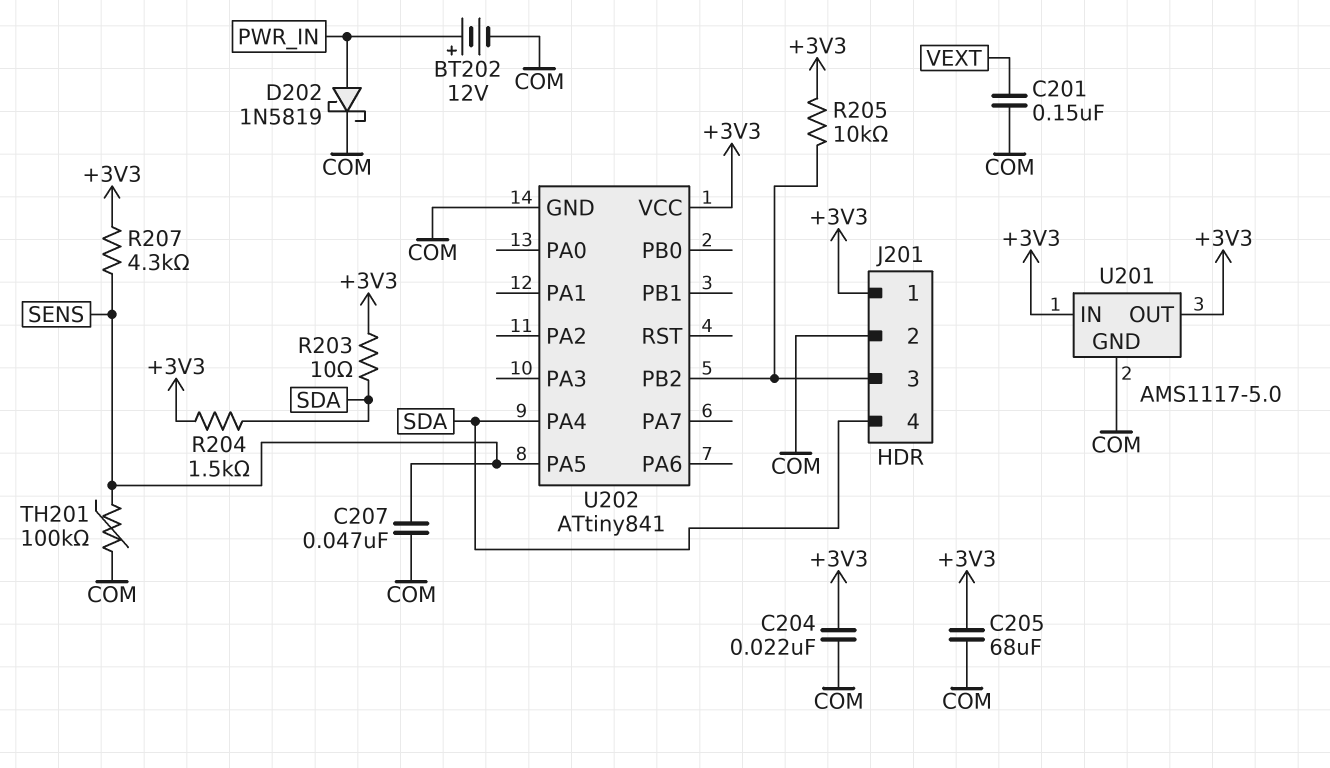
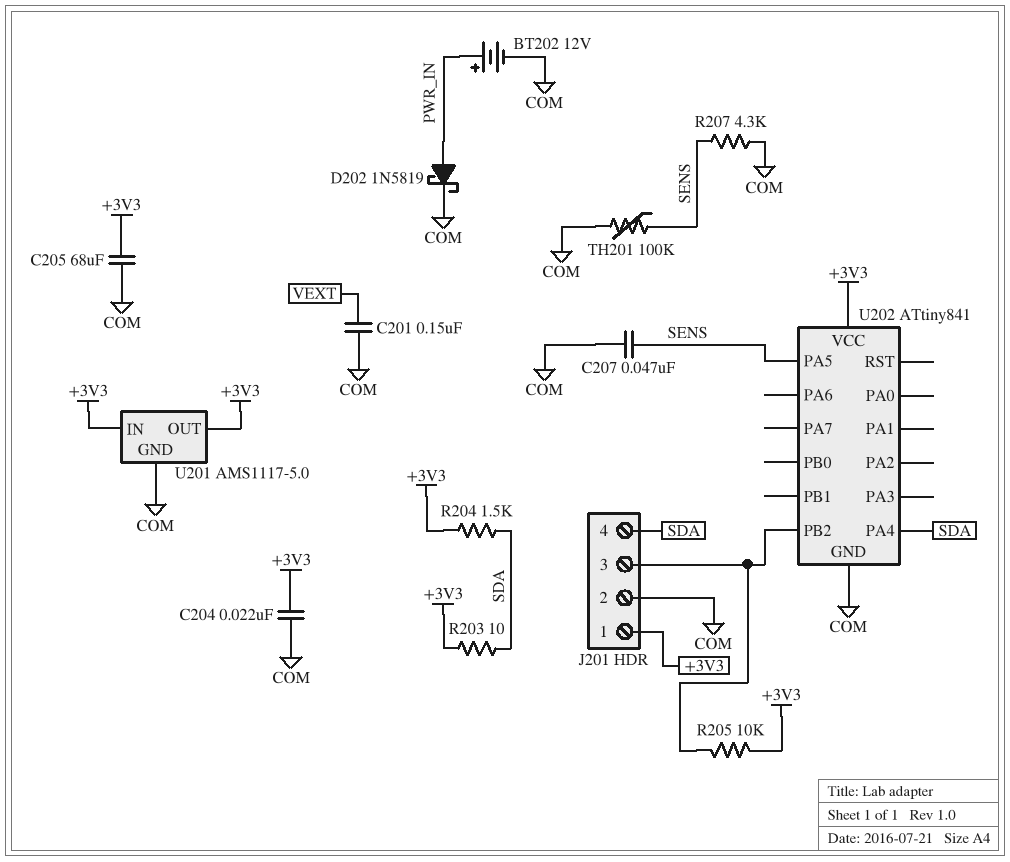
R207: 4.3k (+3V3, SENS) -> 4.3k (COM, SENS)

